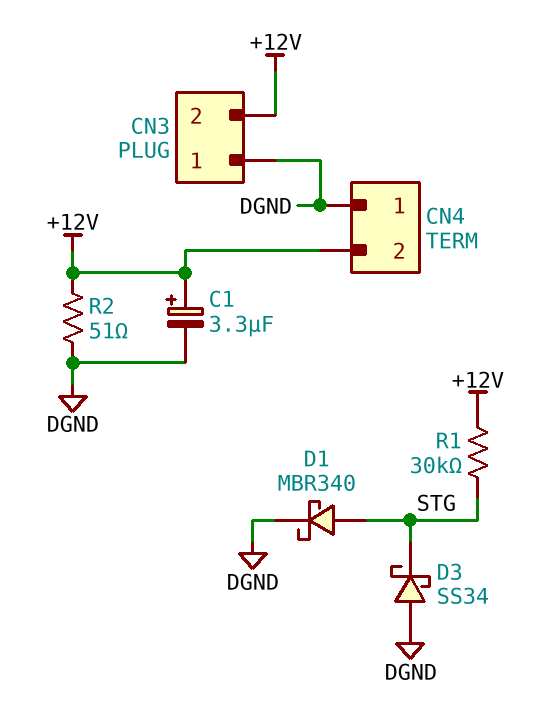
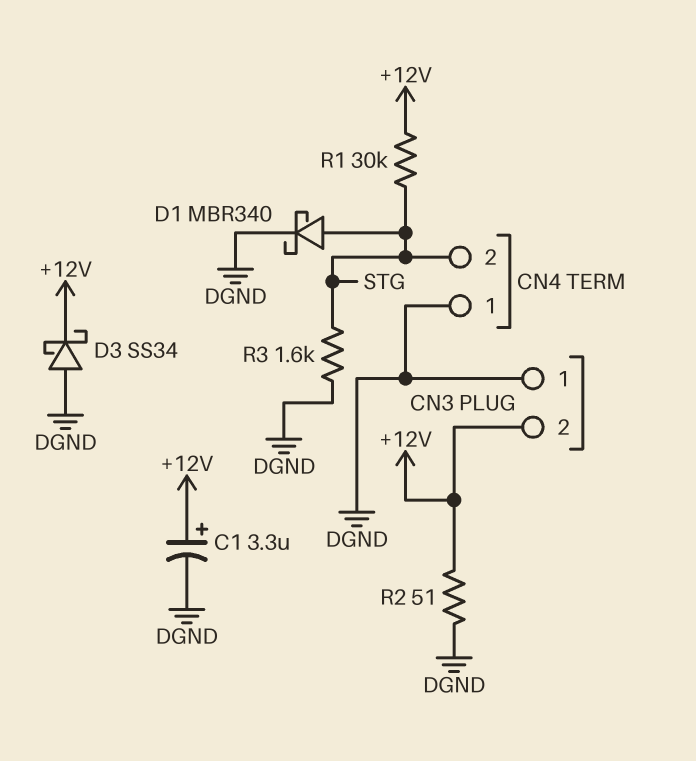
CN4 pin 2: +12V -> STG
D3: schottky SS34 (A DGND, K STG) -> schottky SS34 (A DGND, K +12V)
R3: none -> 1.6k (DGND, STG)

